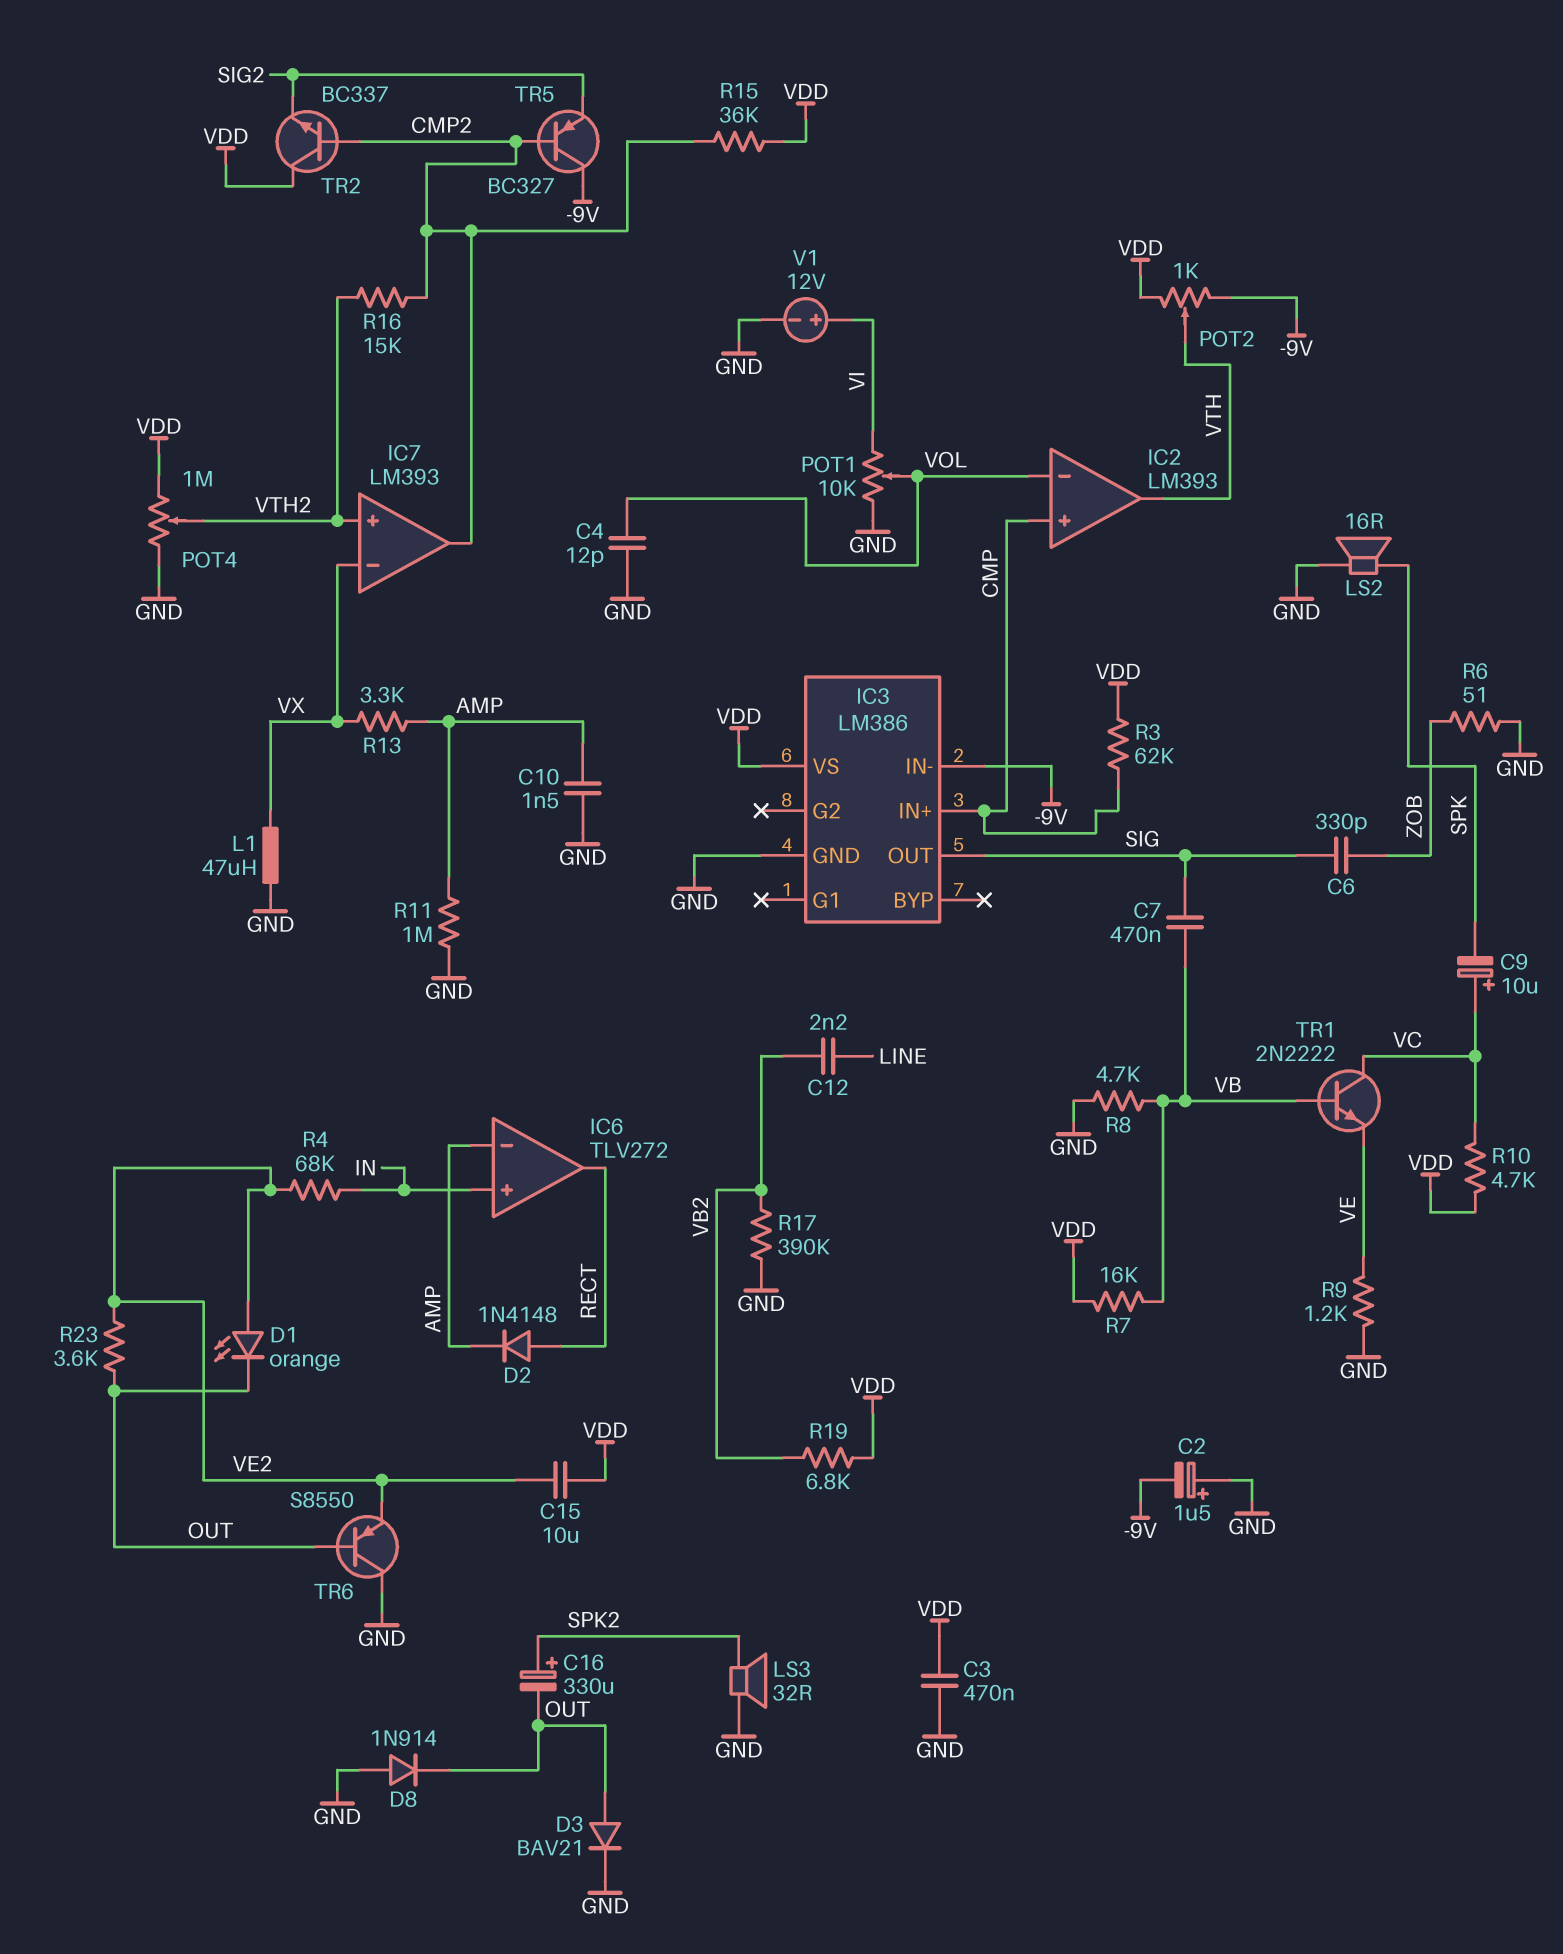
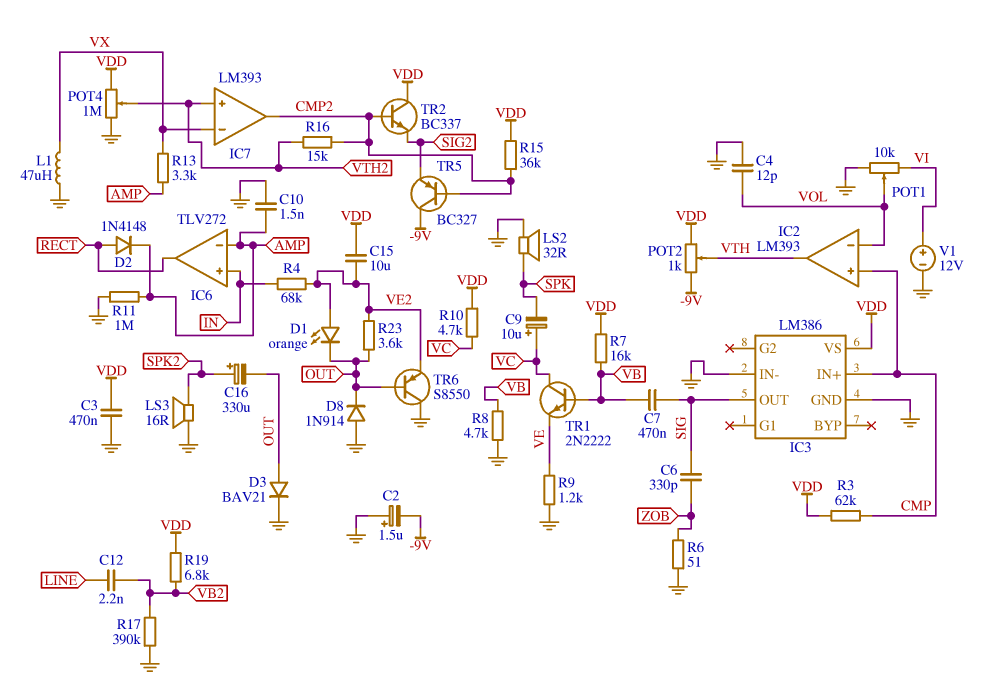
IC3 pin IN-: -9V -> GND
LS2: speaker 16R (GND, SPK) -> speaker 32R (GND, SPK)
LS3: speaker 32R (GND, SPK2) -> speaker 16R (GND, SPK2)

